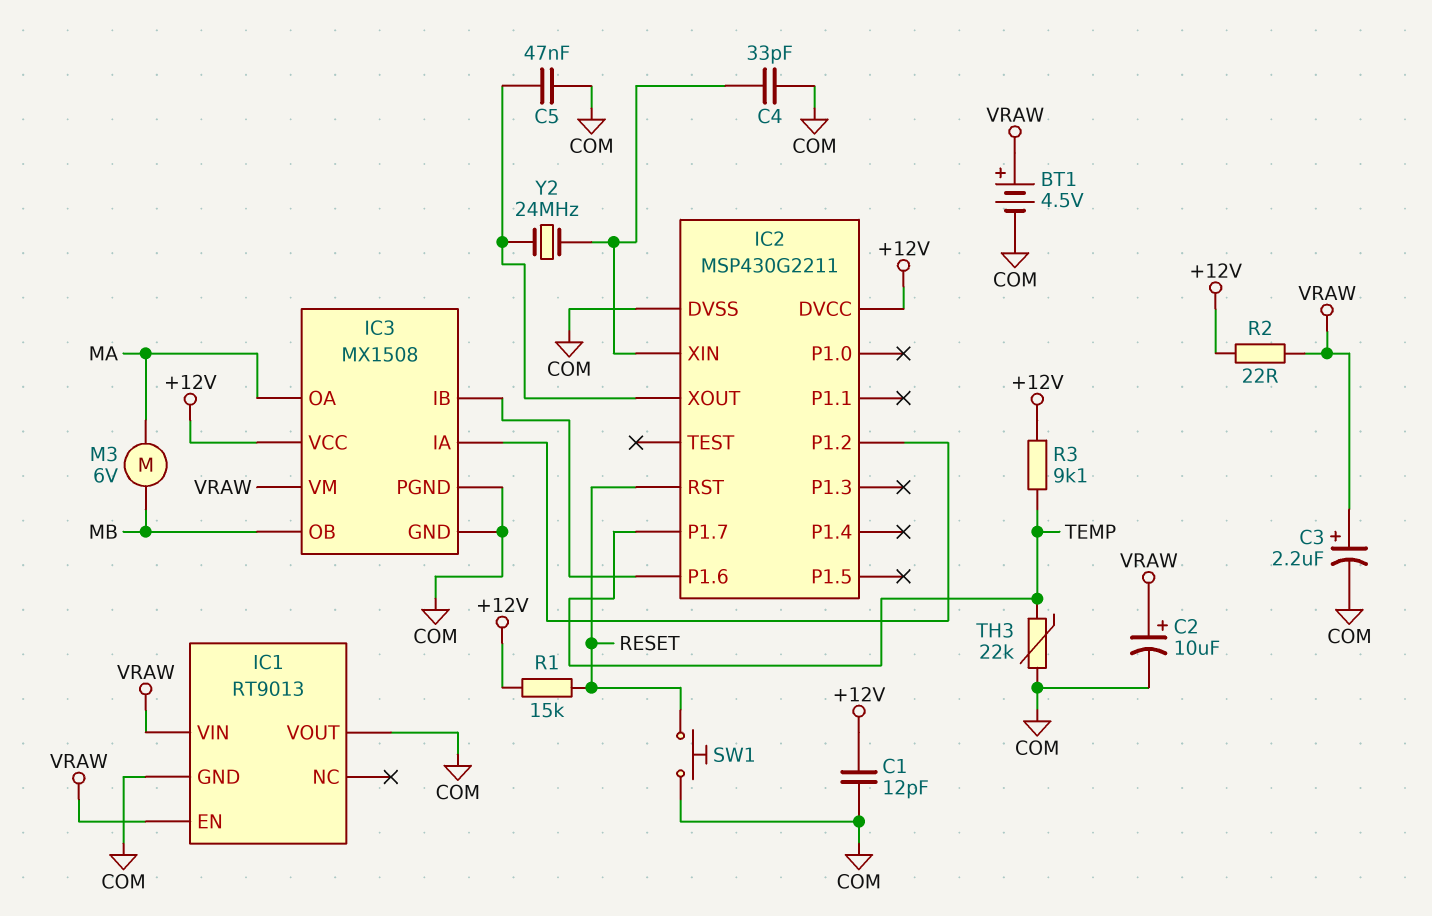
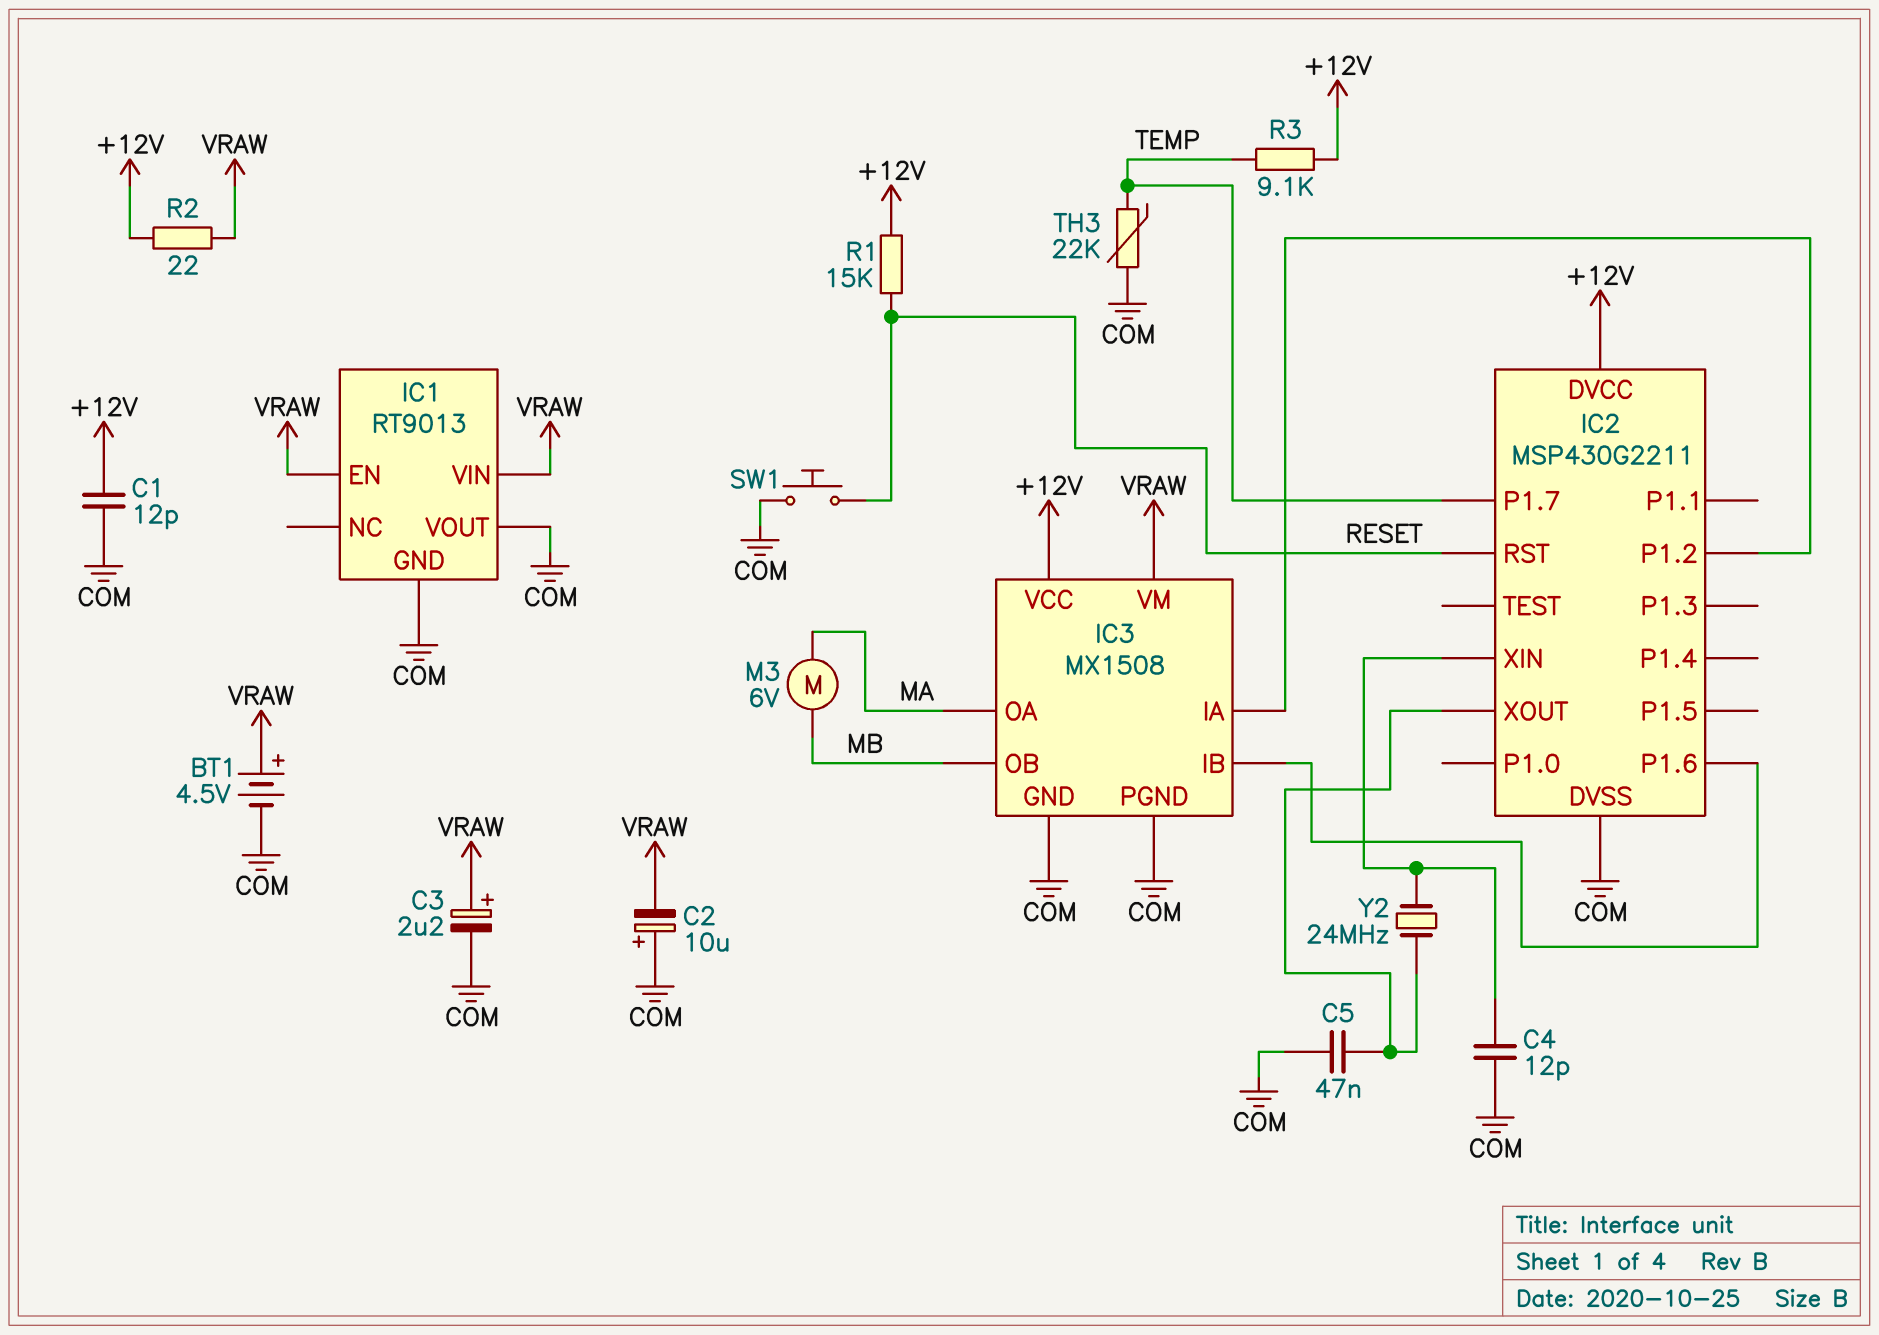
C2: 10uF (plus VRAW, minus COM) -> 10uF (plus COM, minus VRAW)
C4: 33pF (COM, IC2/XIN) -> 12pF (COM, IC2/XIN)

